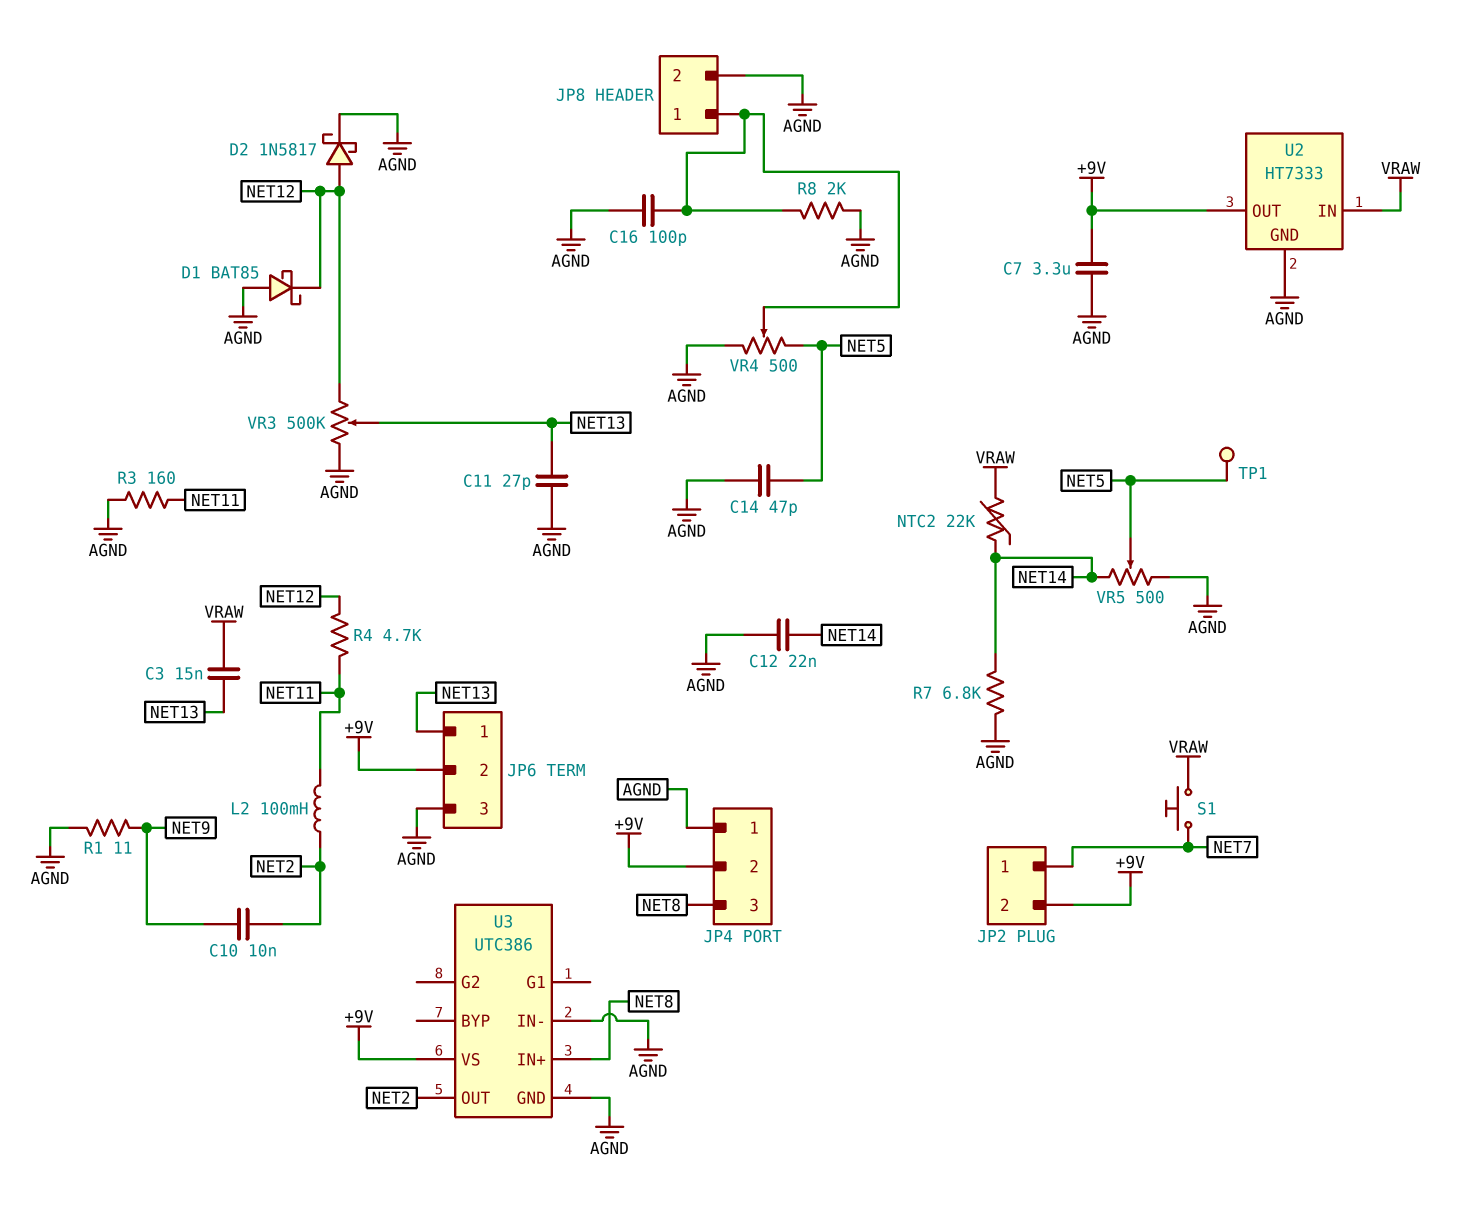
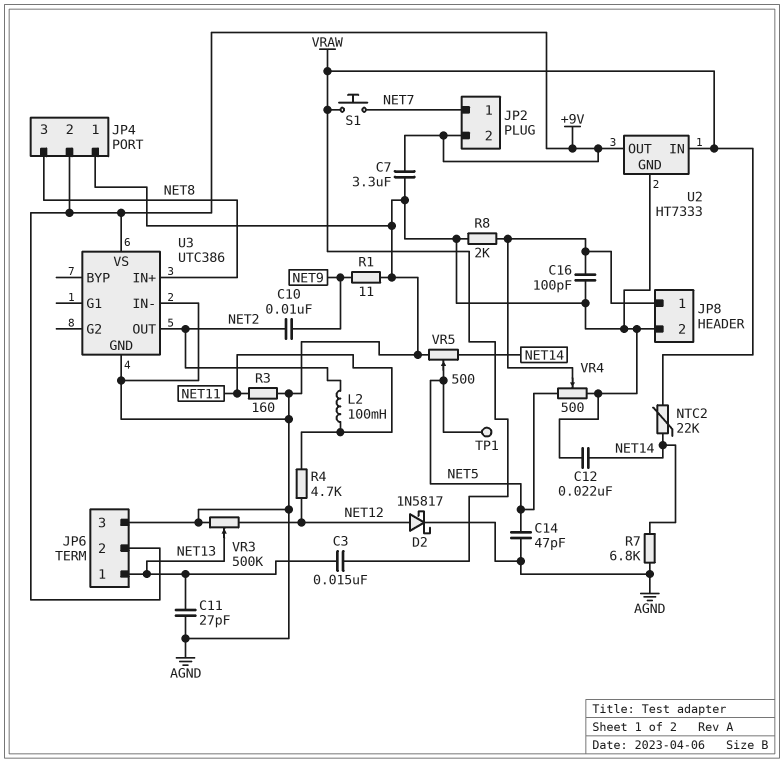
D1: schottky BAT85 (A AGND, K NET12) -> none

